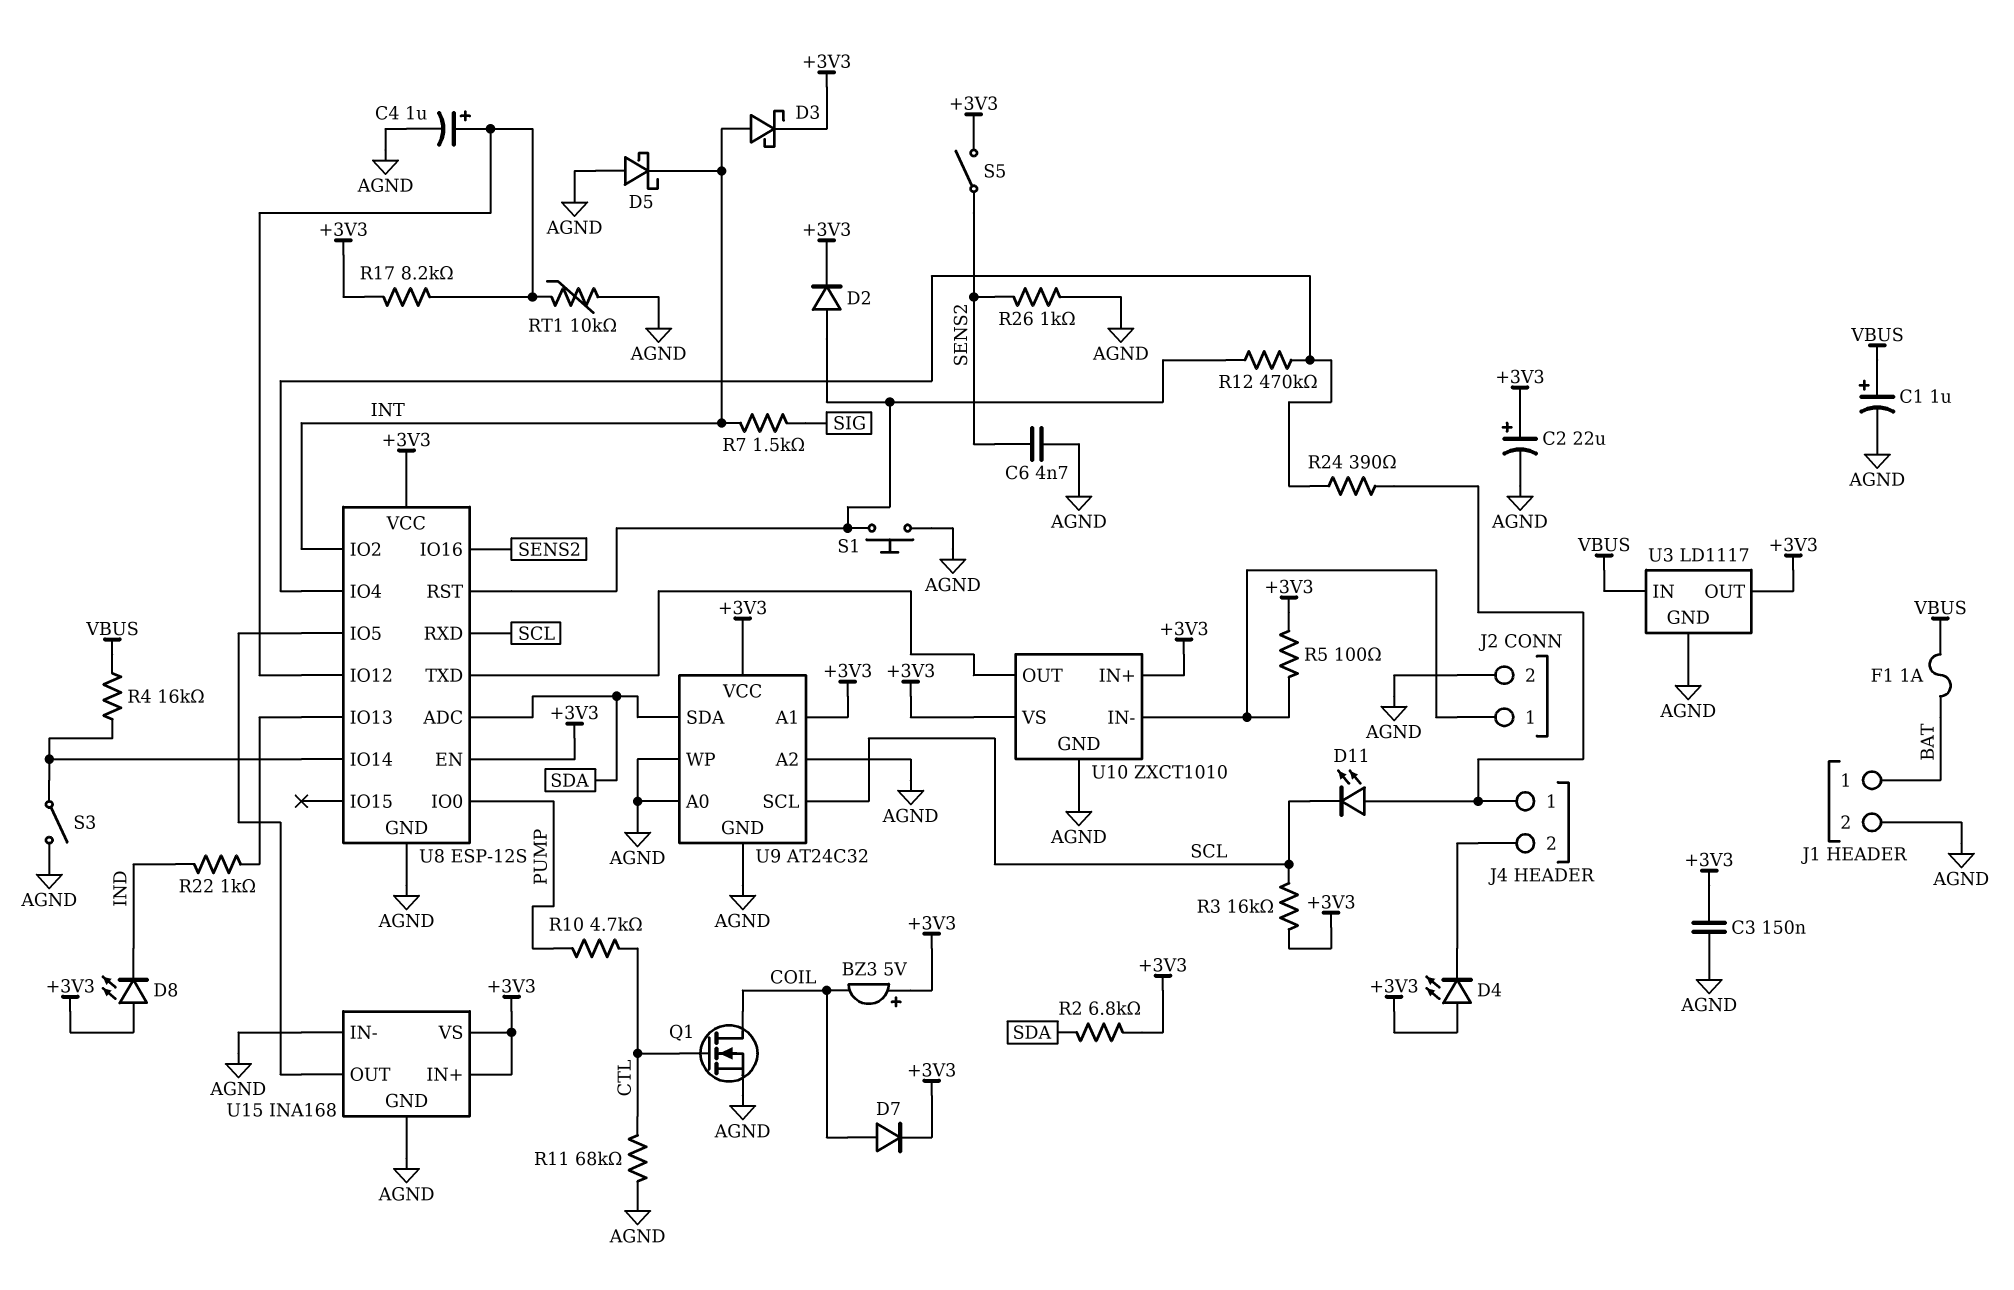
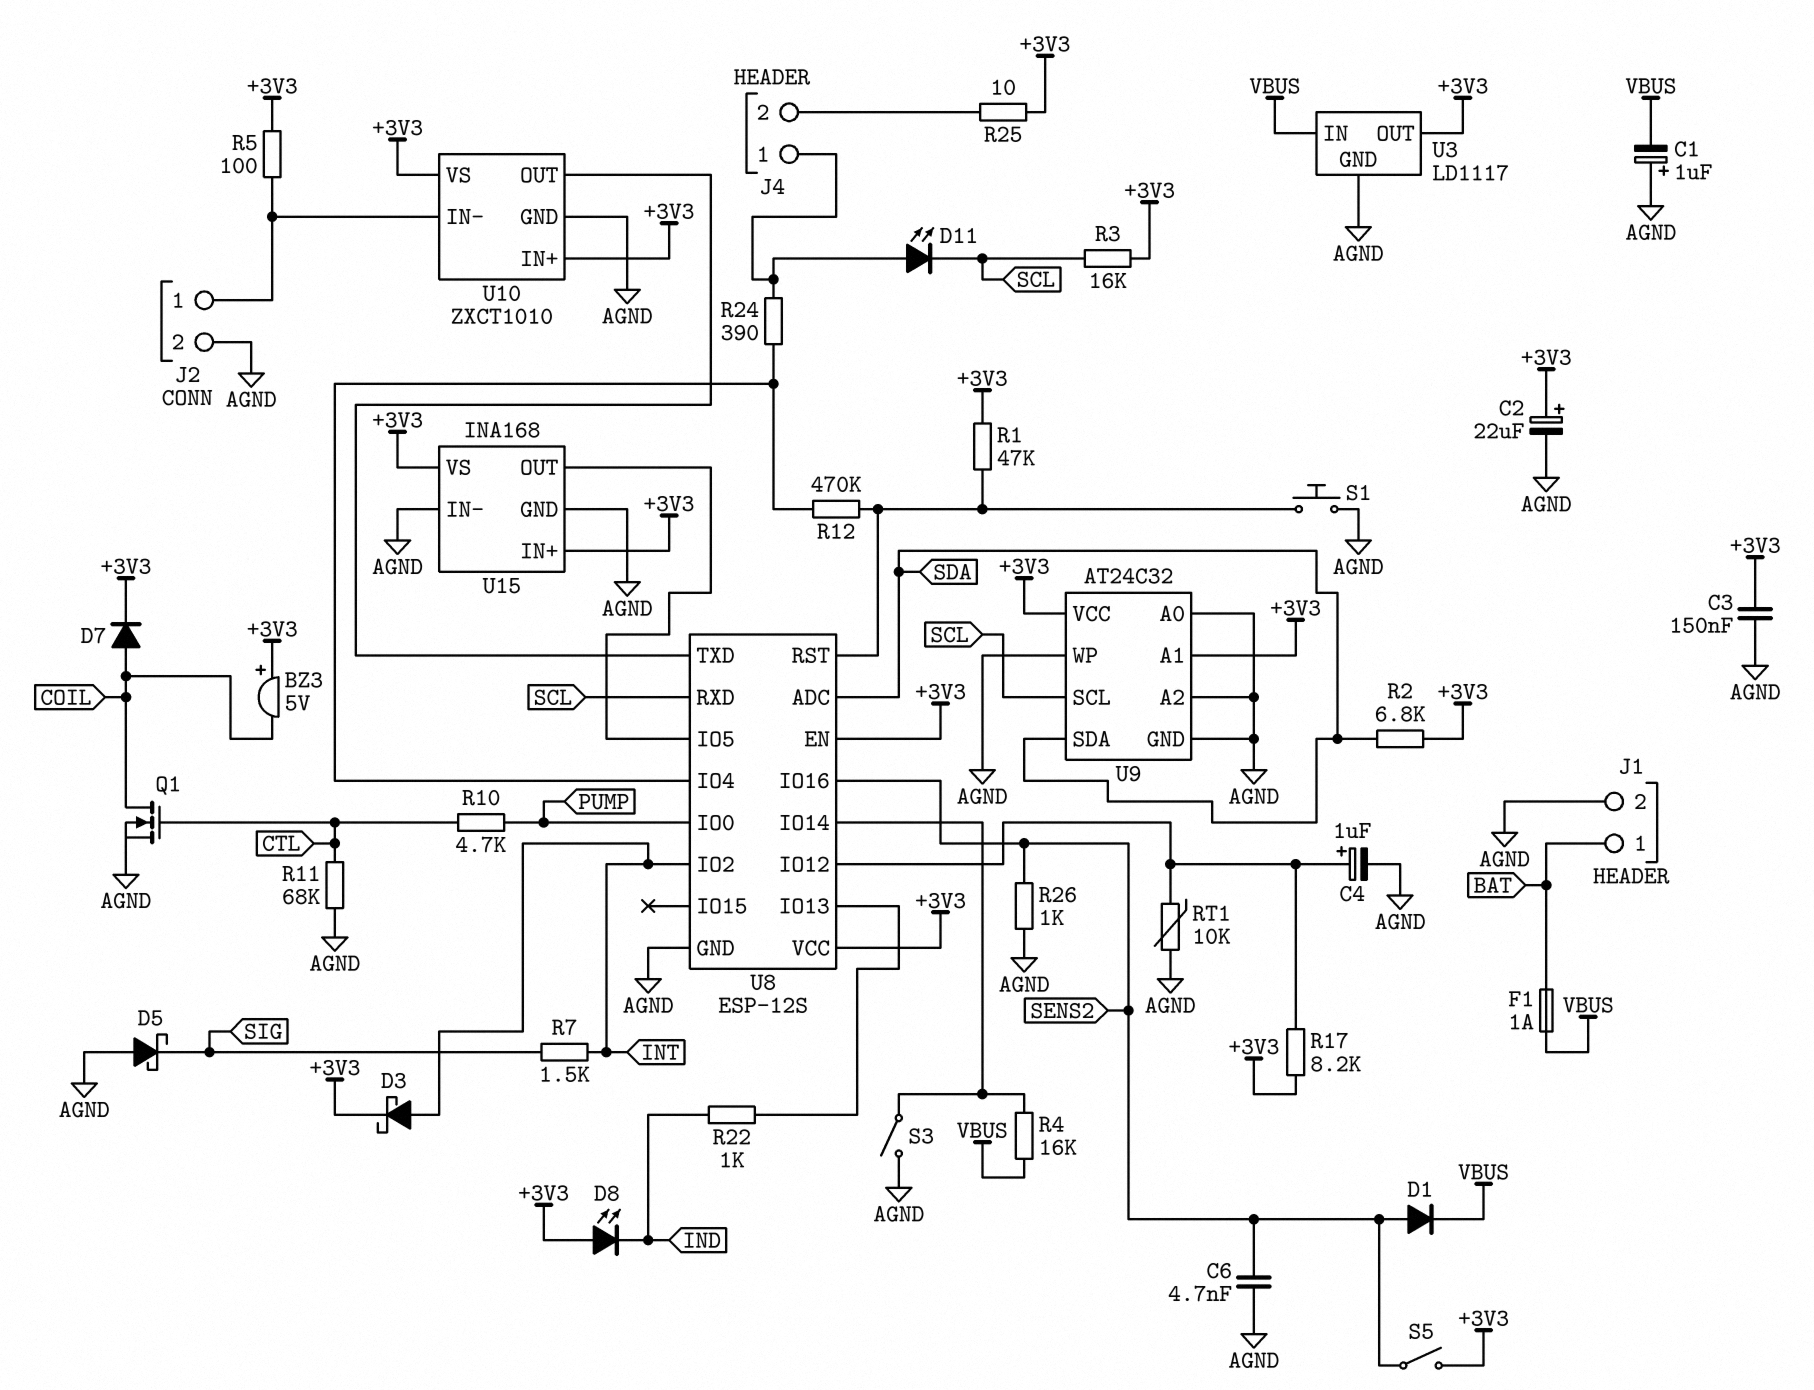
C1: 1uF (plus VBUS, minus AGND) -> 1uF (plus AGND, minus VBUS)
D1: none -> diode (A SENS2, K VBUS)
D2: diode (A U8/RST, K +3V3) -> none
D4: LED (A +3V3, K J4/2) -> none
D5: schottky (A AGND, K INT) -> schottky (A AGND, K SIG)
R1: none -> 47k (+3V3, U8/RST)
R25: none -> 10 (+3V3, J4/2)

